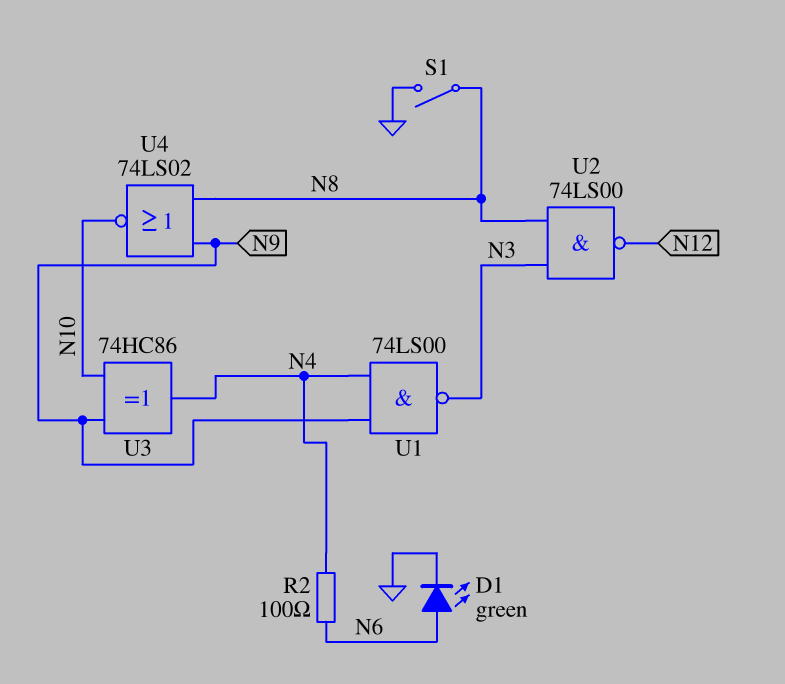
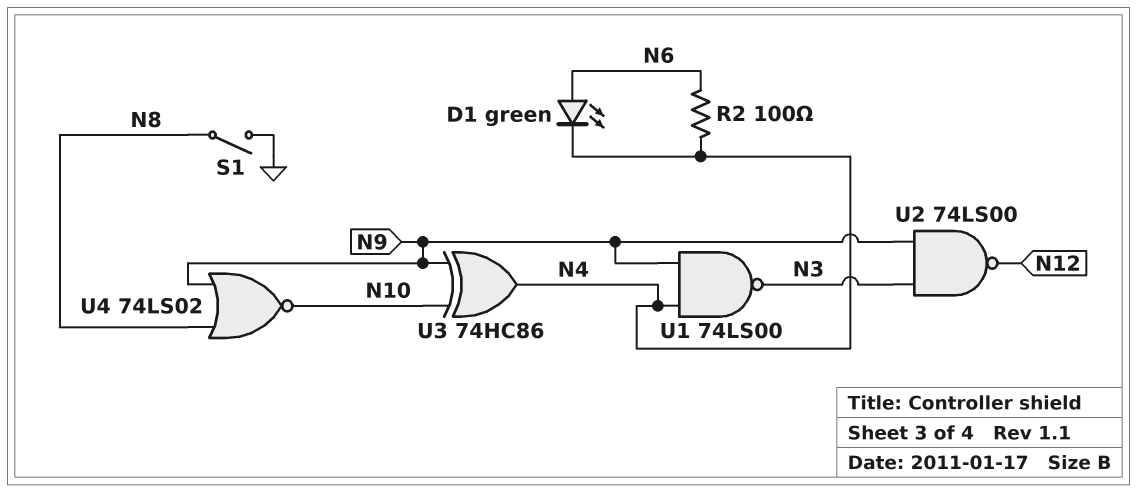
D1: LED green (A N6, K GND) -> LED green (A N6, K N4)
U2: NAND 74LS00 (in N3, in N8, out N12) -> NAND 74LS00 (in N3, in N9, out N12)

